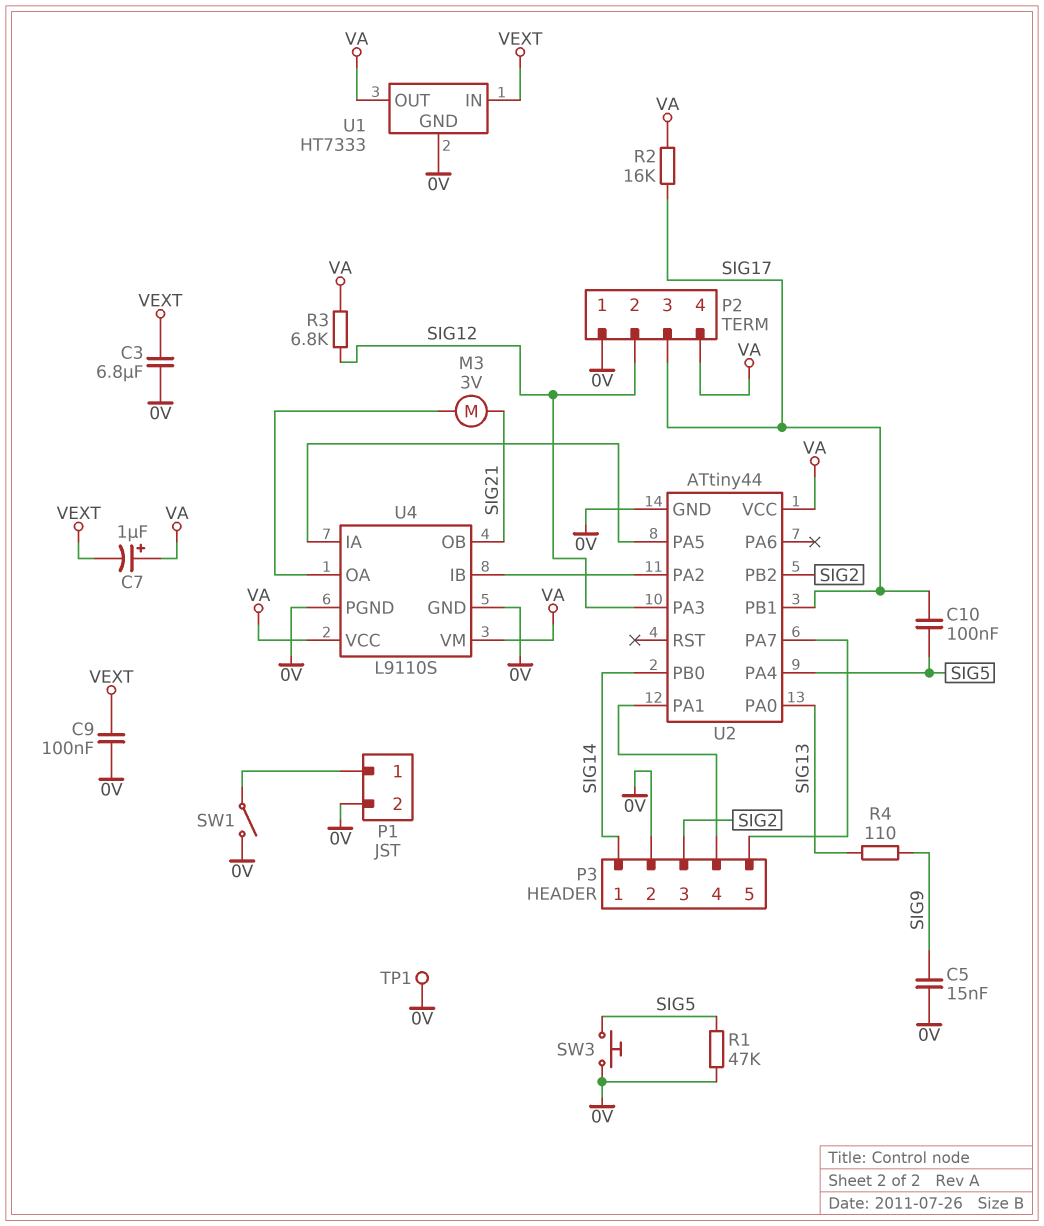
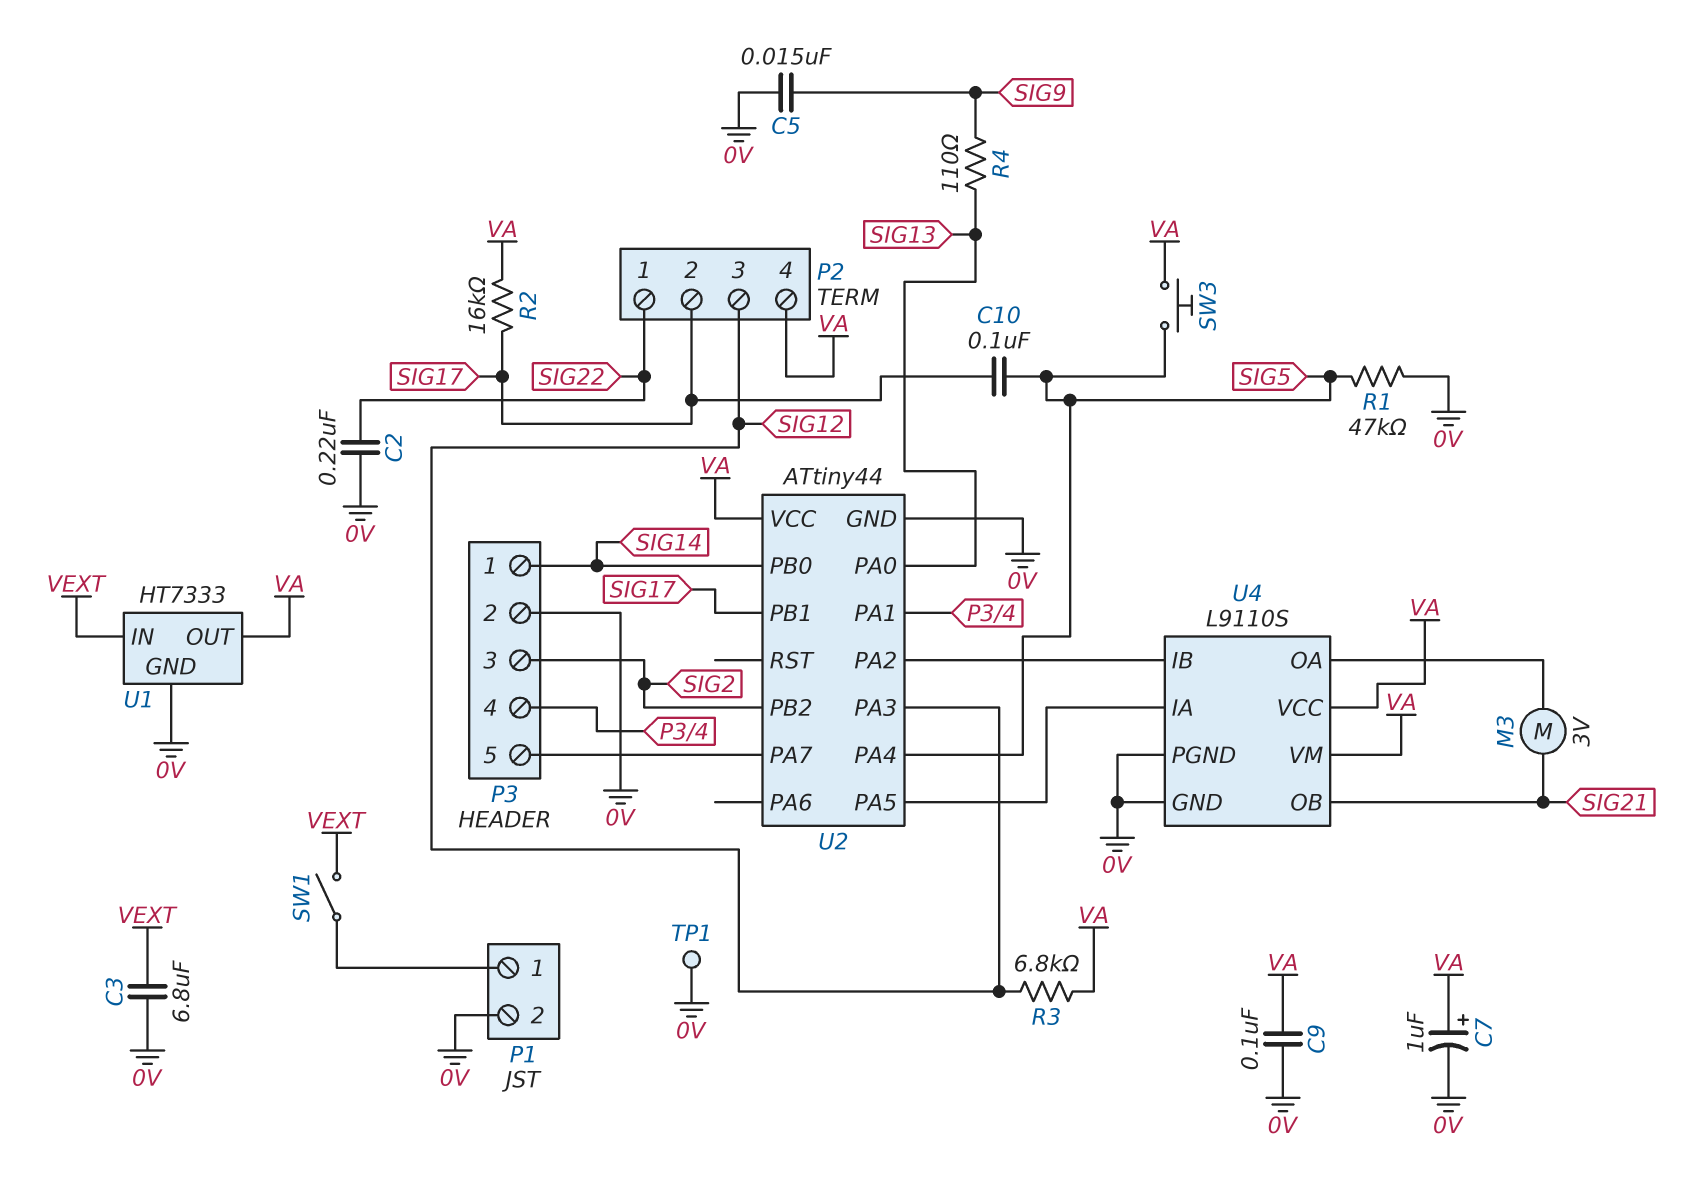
C2: none -> 220nF (0V, SIG22)
C7: 1uF (plus VA, minus VEXT) -> 1uF (plus VA, minus 0V)
C9: 100nF (0V, VEXT) -> 100nF (0V, VA)
P2 pin 1: 0V -> SIG22
P2 pin 2: SIG12 -> SIG17
P2 pin 3: SIG17 -> SIG12
SW1: switch (0V, P1/1) -> switch (P1/1, VEXT)
SW3: button (0V, SIG5) -> button (SIG5, VA)

